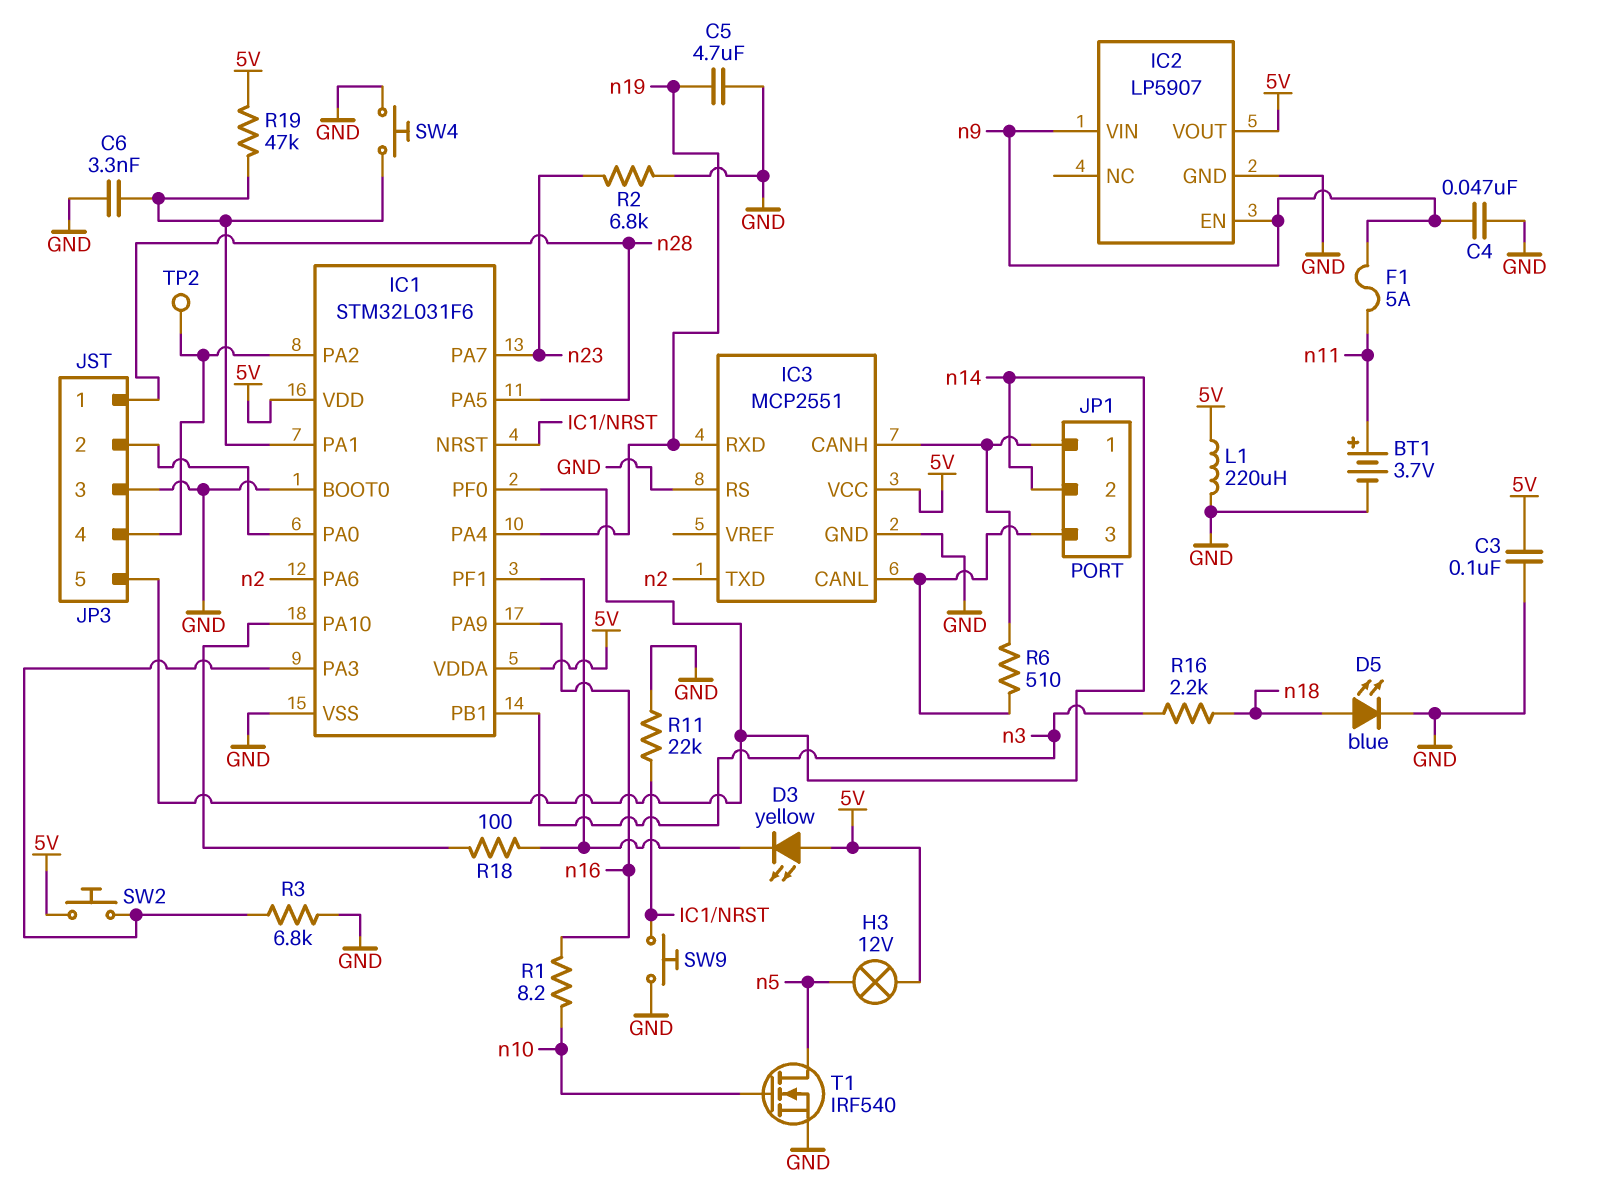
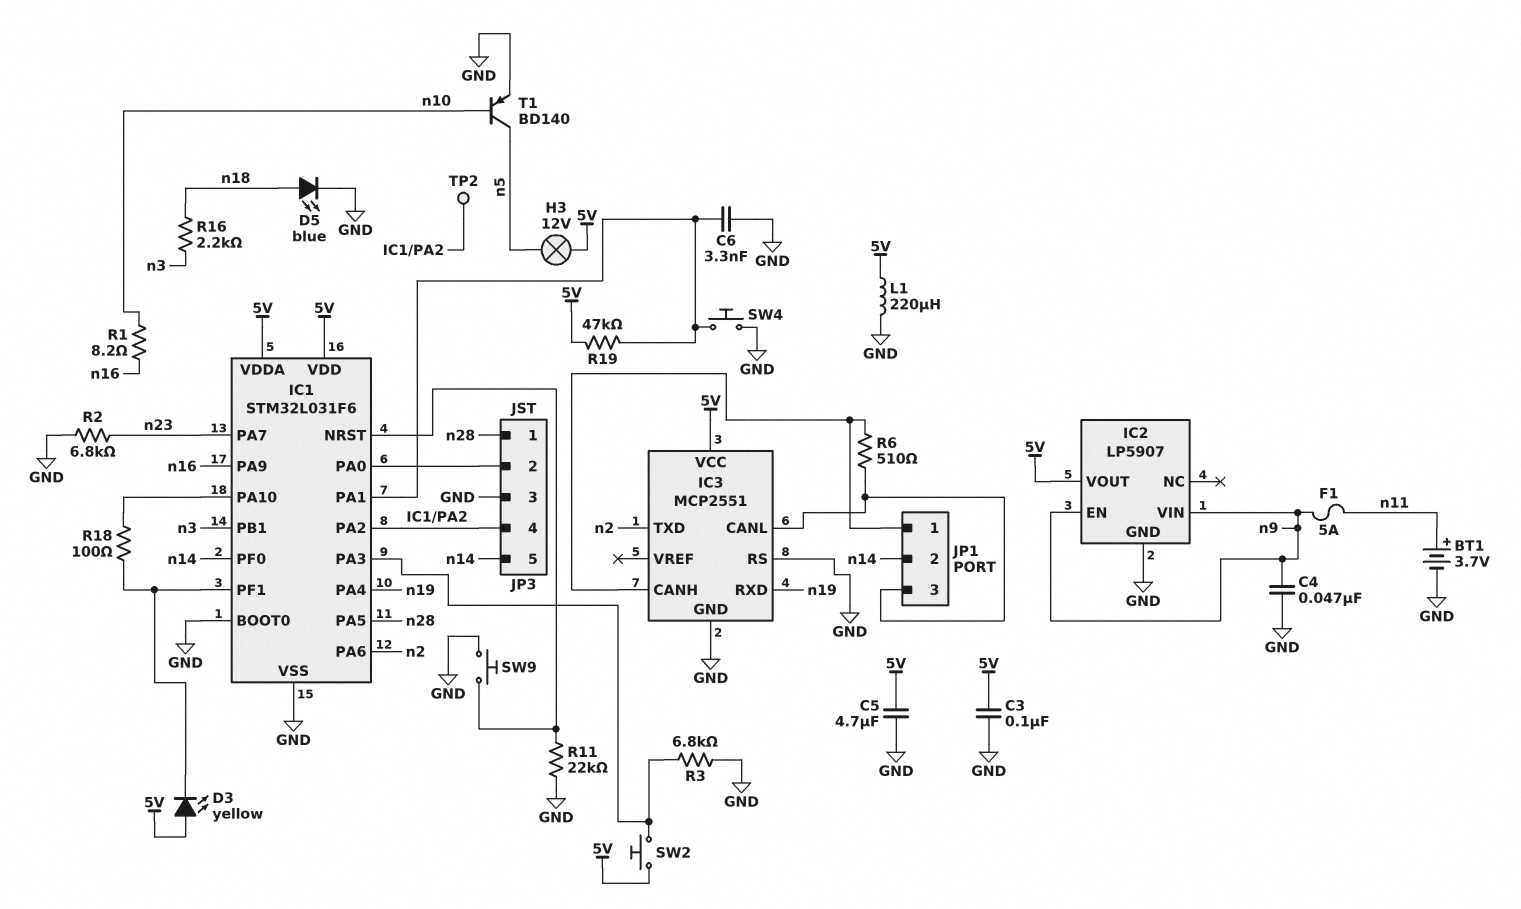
C5: 4.7uF (GND, n19) -> 4.7uF (5V, GND)
T1: NMOS IRF540 (G n10, D n5, S GND) -> PNP BD140 (B n10, C n5, E GND)

